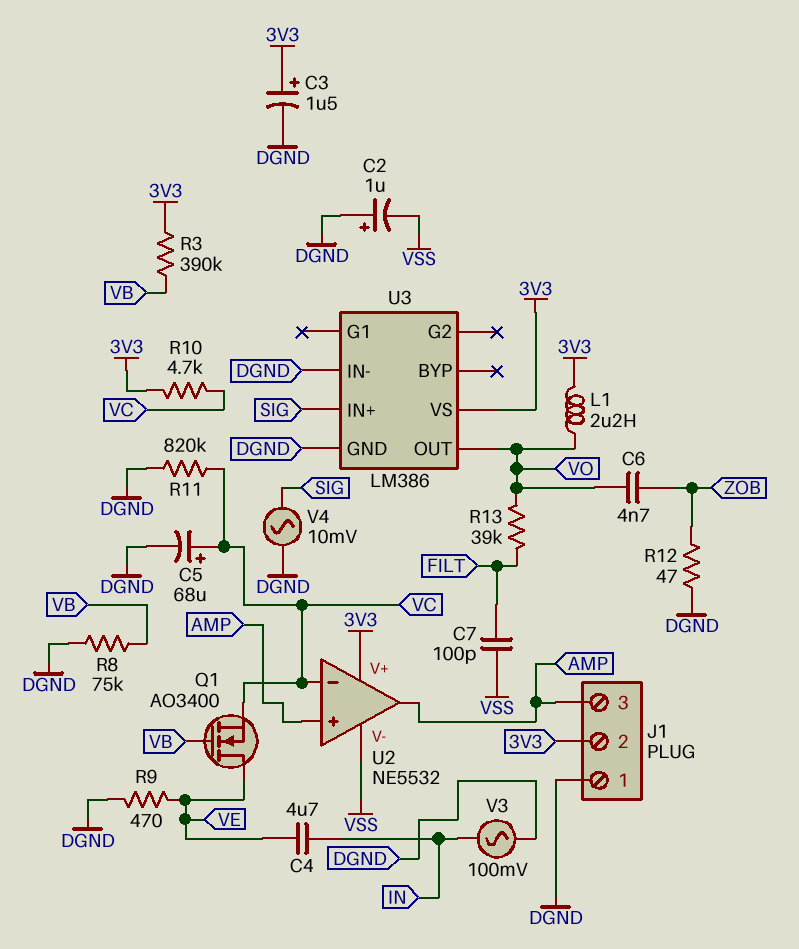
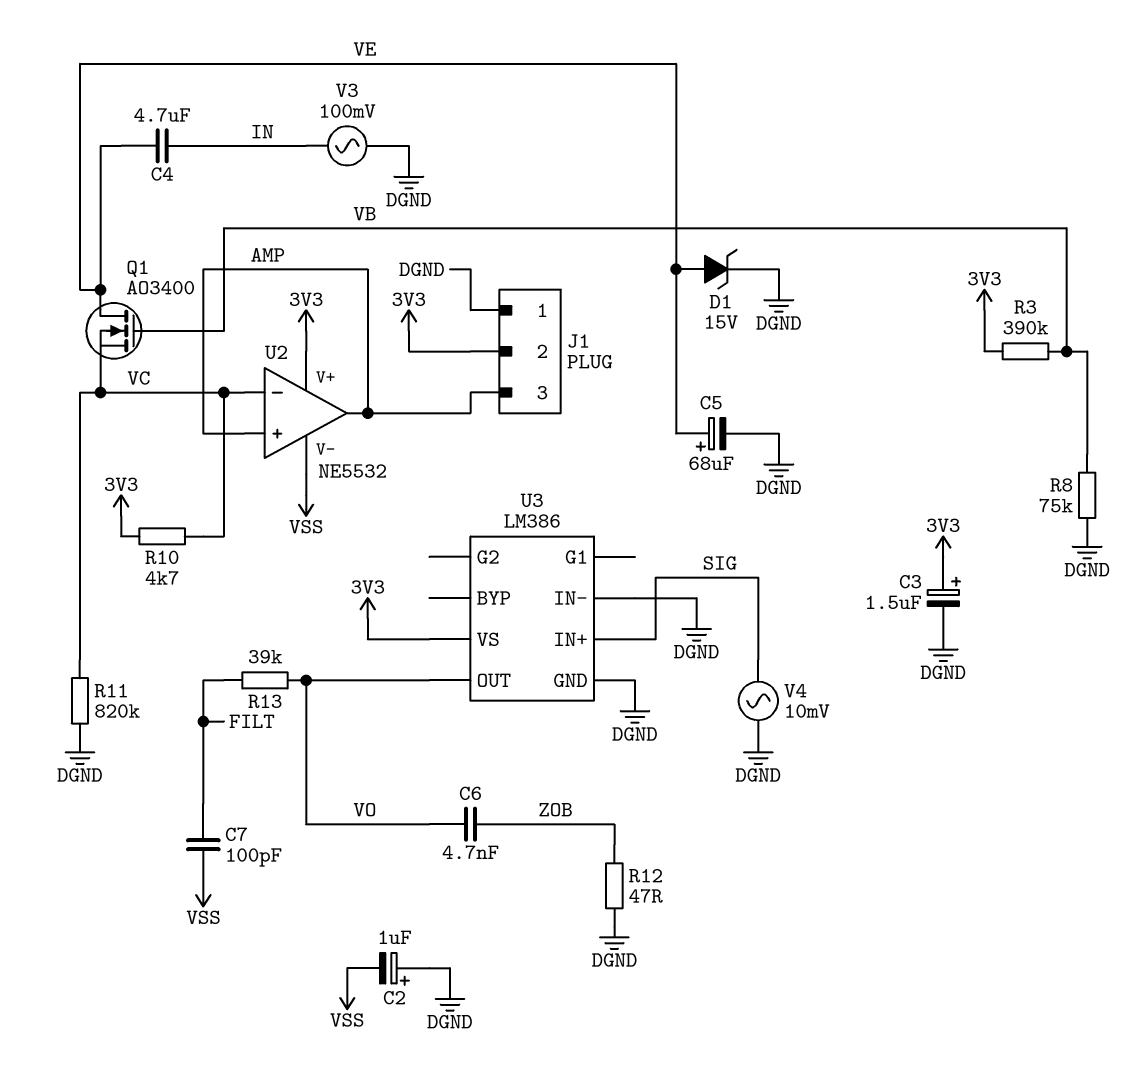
C5: 68uF (plus VC, minus DGND) -> 68uF (plus VE, minus DGND)
D1: none -> zener 15V (A VE, K DGND)
L1: 2.2uH (3V3, VO) -> none
R9: 470 (DGND, VE) -> none

